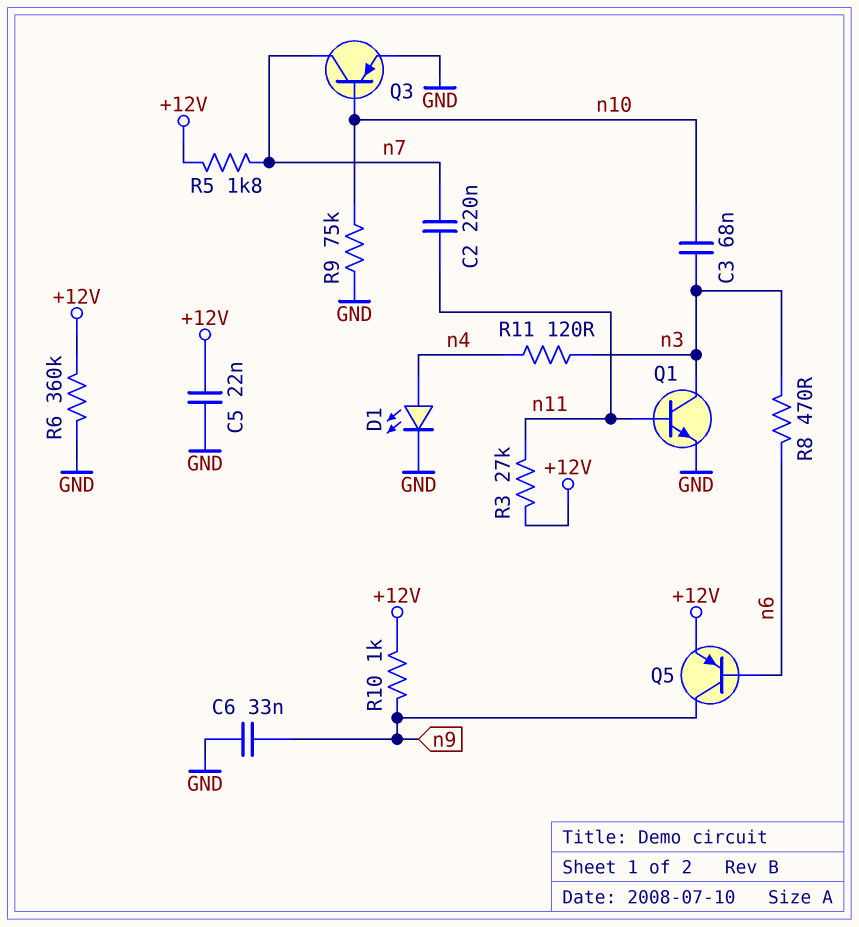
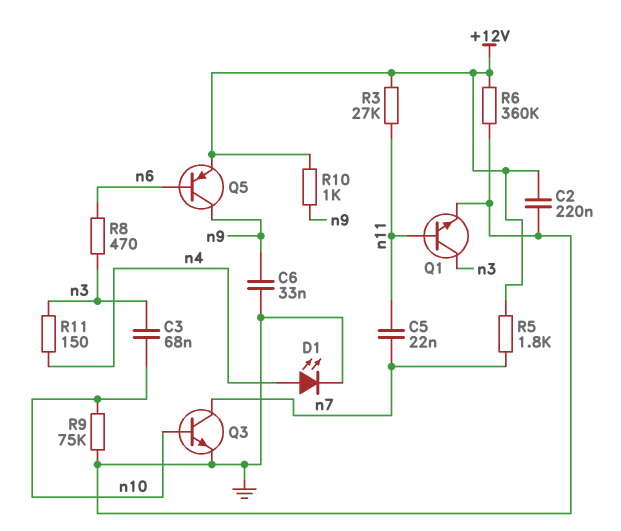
C2: 220nF (n7, n11) -> 220nF (+12V, GND)
C5: 22nF (+12V, GND) -> 22nF (n7, n11)
Q3: PNP (B n10, C n7, E GND) -> NPN (B n10, C n7, E GND)
R11: 120 (n3, n4) -> 150 (n3, n4)

